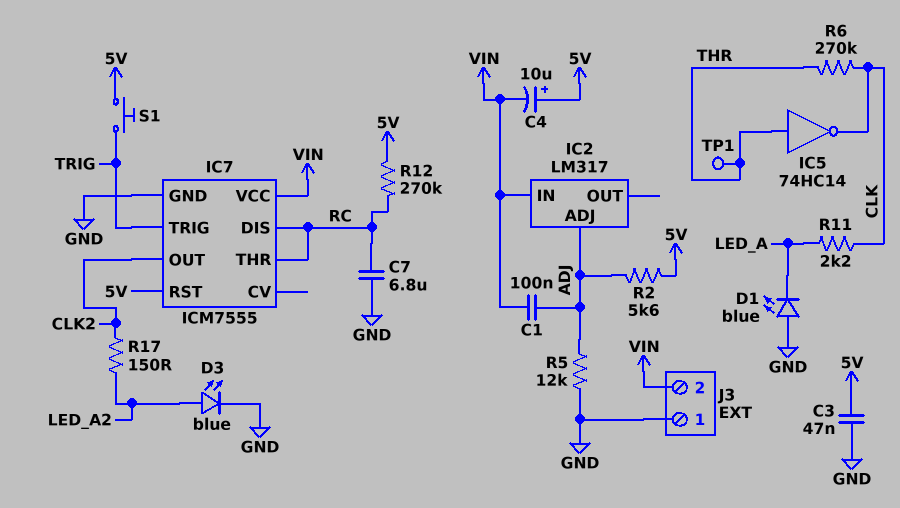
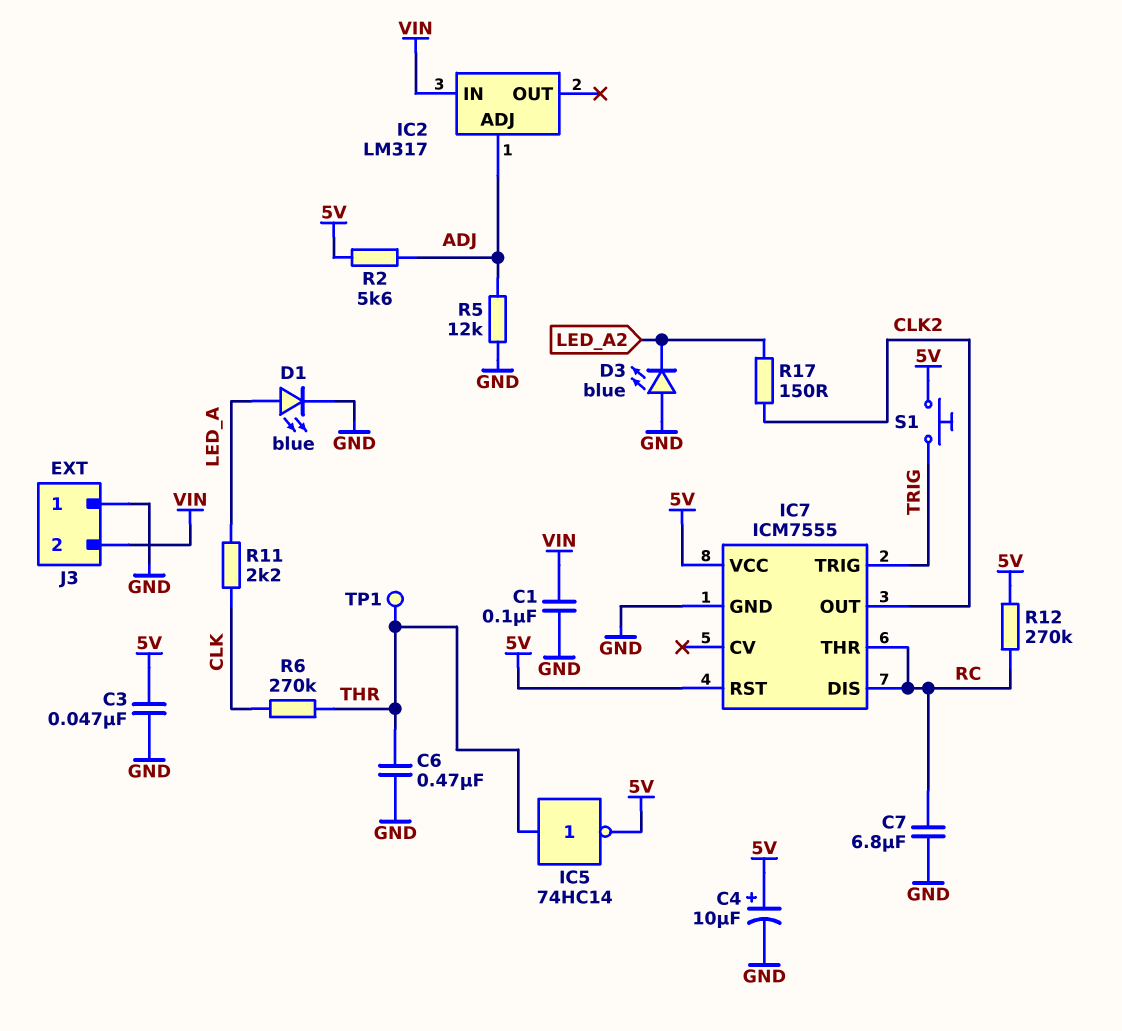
C1: 100nF (ADJ, VIN) -> 100nF (GND, VIN)
C4: 10uF (plus 5V, minus VIN) -> 10uF (plus 5V, minus GND)
C6: none -> 470nF (GND, THR)
D1: LED blue (A GND, K LED_A) -> LED blue (A LED_A, K GND)
D3: LED blue (A LED_A2, K GND) -> LED blue (A GND, K LED_A2)
IC5: NOT 74HC14 (in THR, out CLK) -> NOT 74HC14 (in THR, out 5V)
IC7 pin VCC: VIN -> 5V

